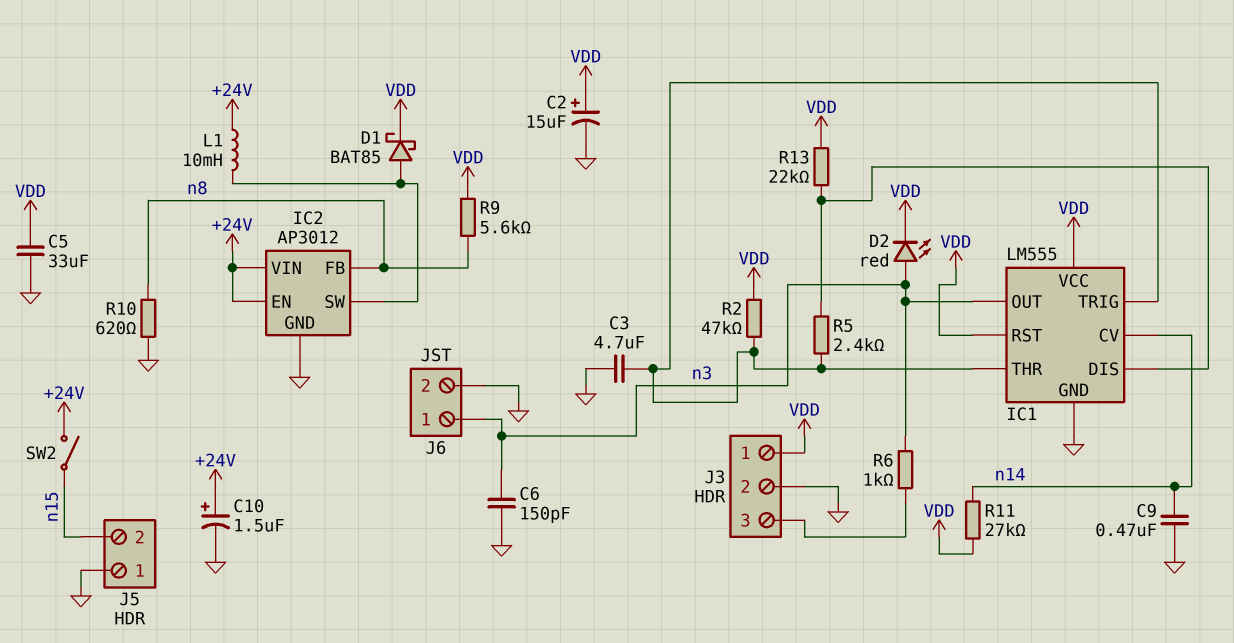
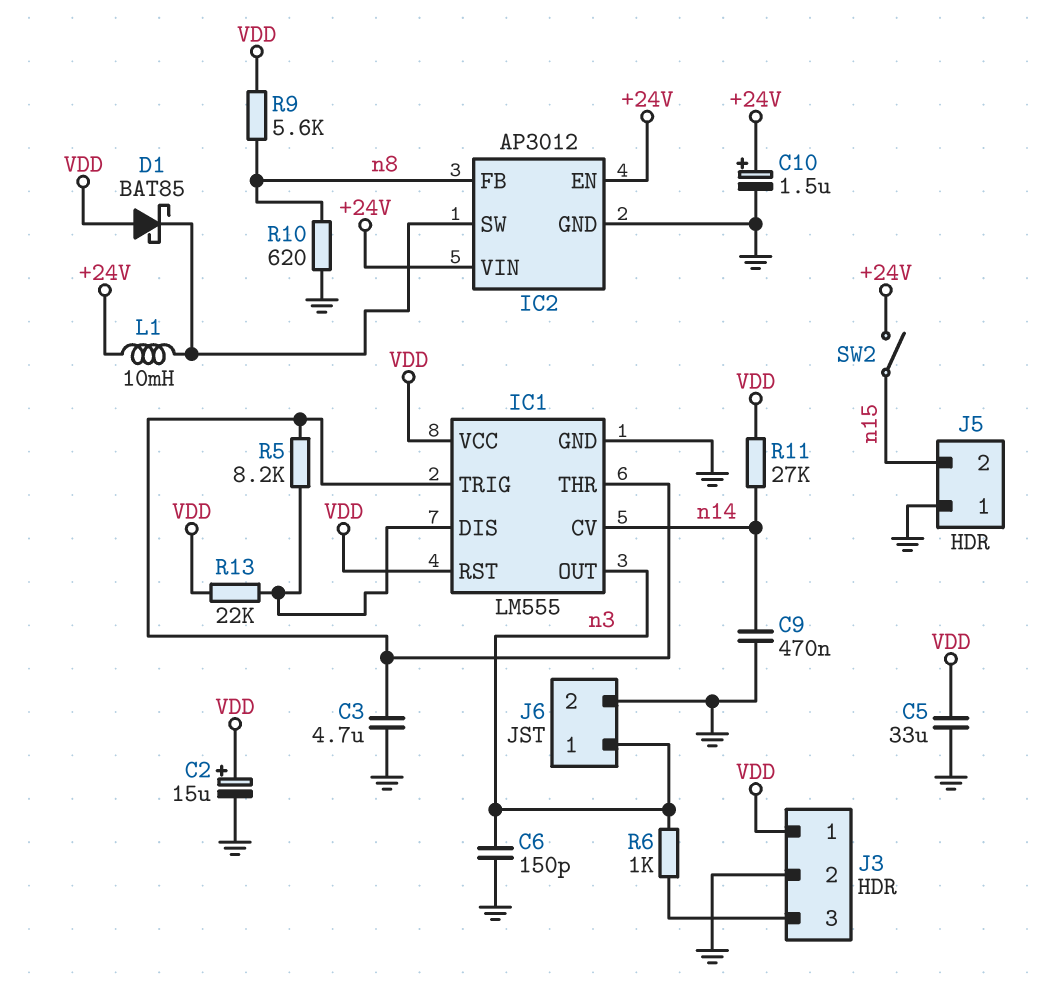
D1: schottky BAT85 (A IC2/SW, K VDD) -> schottky BAT85 (A VDD, K IC2/SW)
D2: LED red (A n3, K VDD) -> none
R2: 47k (IC1/THR, VDD) -> none
R5: 2.4k (IC1/DIS, IC1/THR) -> 8.2k (IC1/DIS, IC1/THR)

